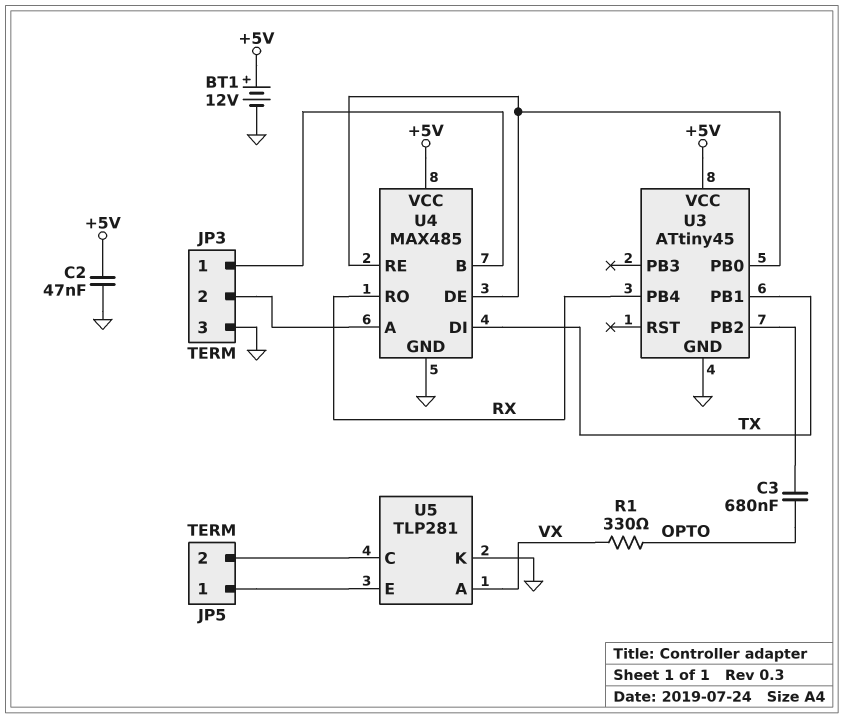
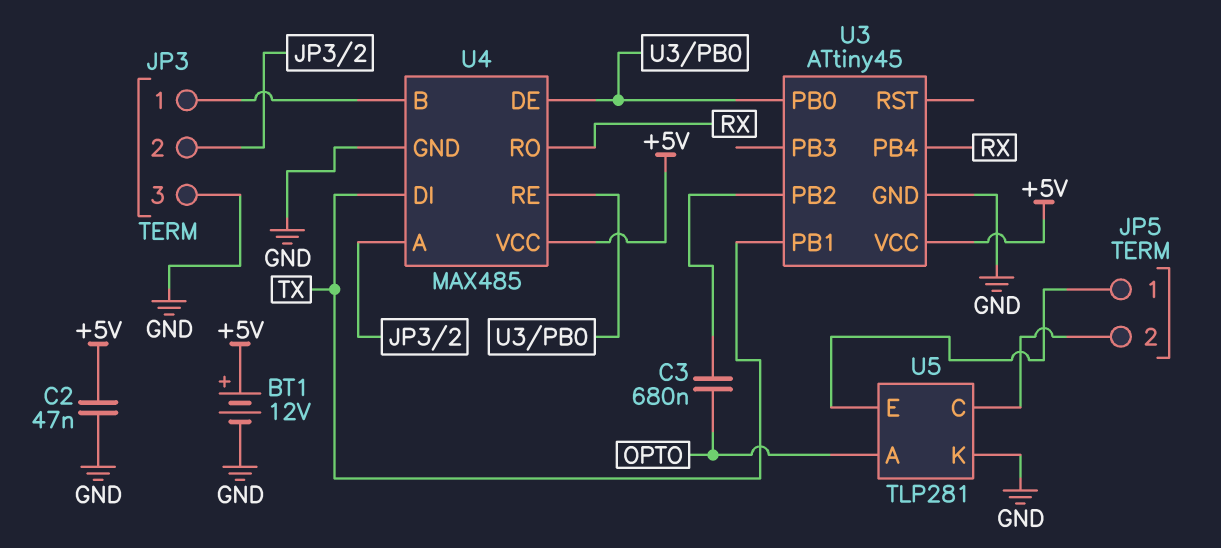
R1: 330 (OPTO, VX) -> none
U5 pin A: VX -> OPTO

